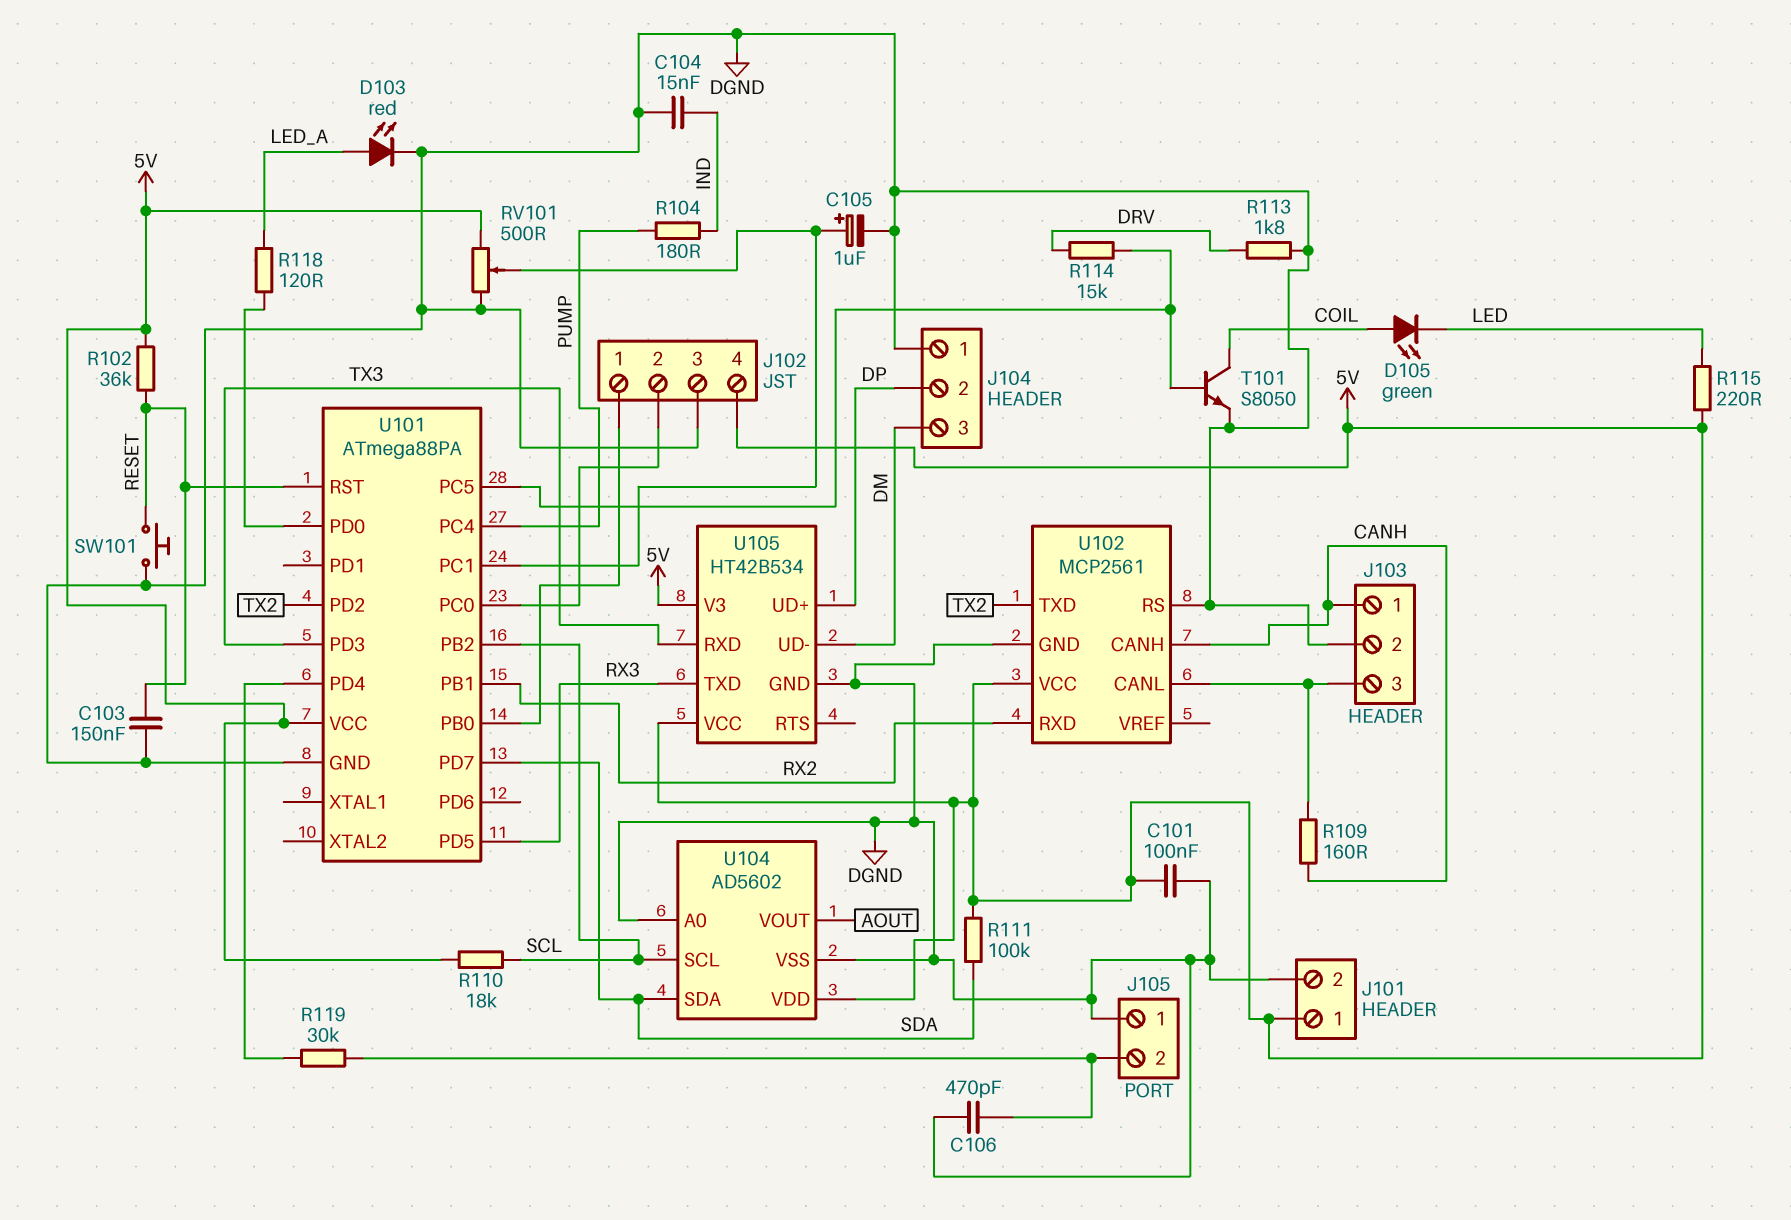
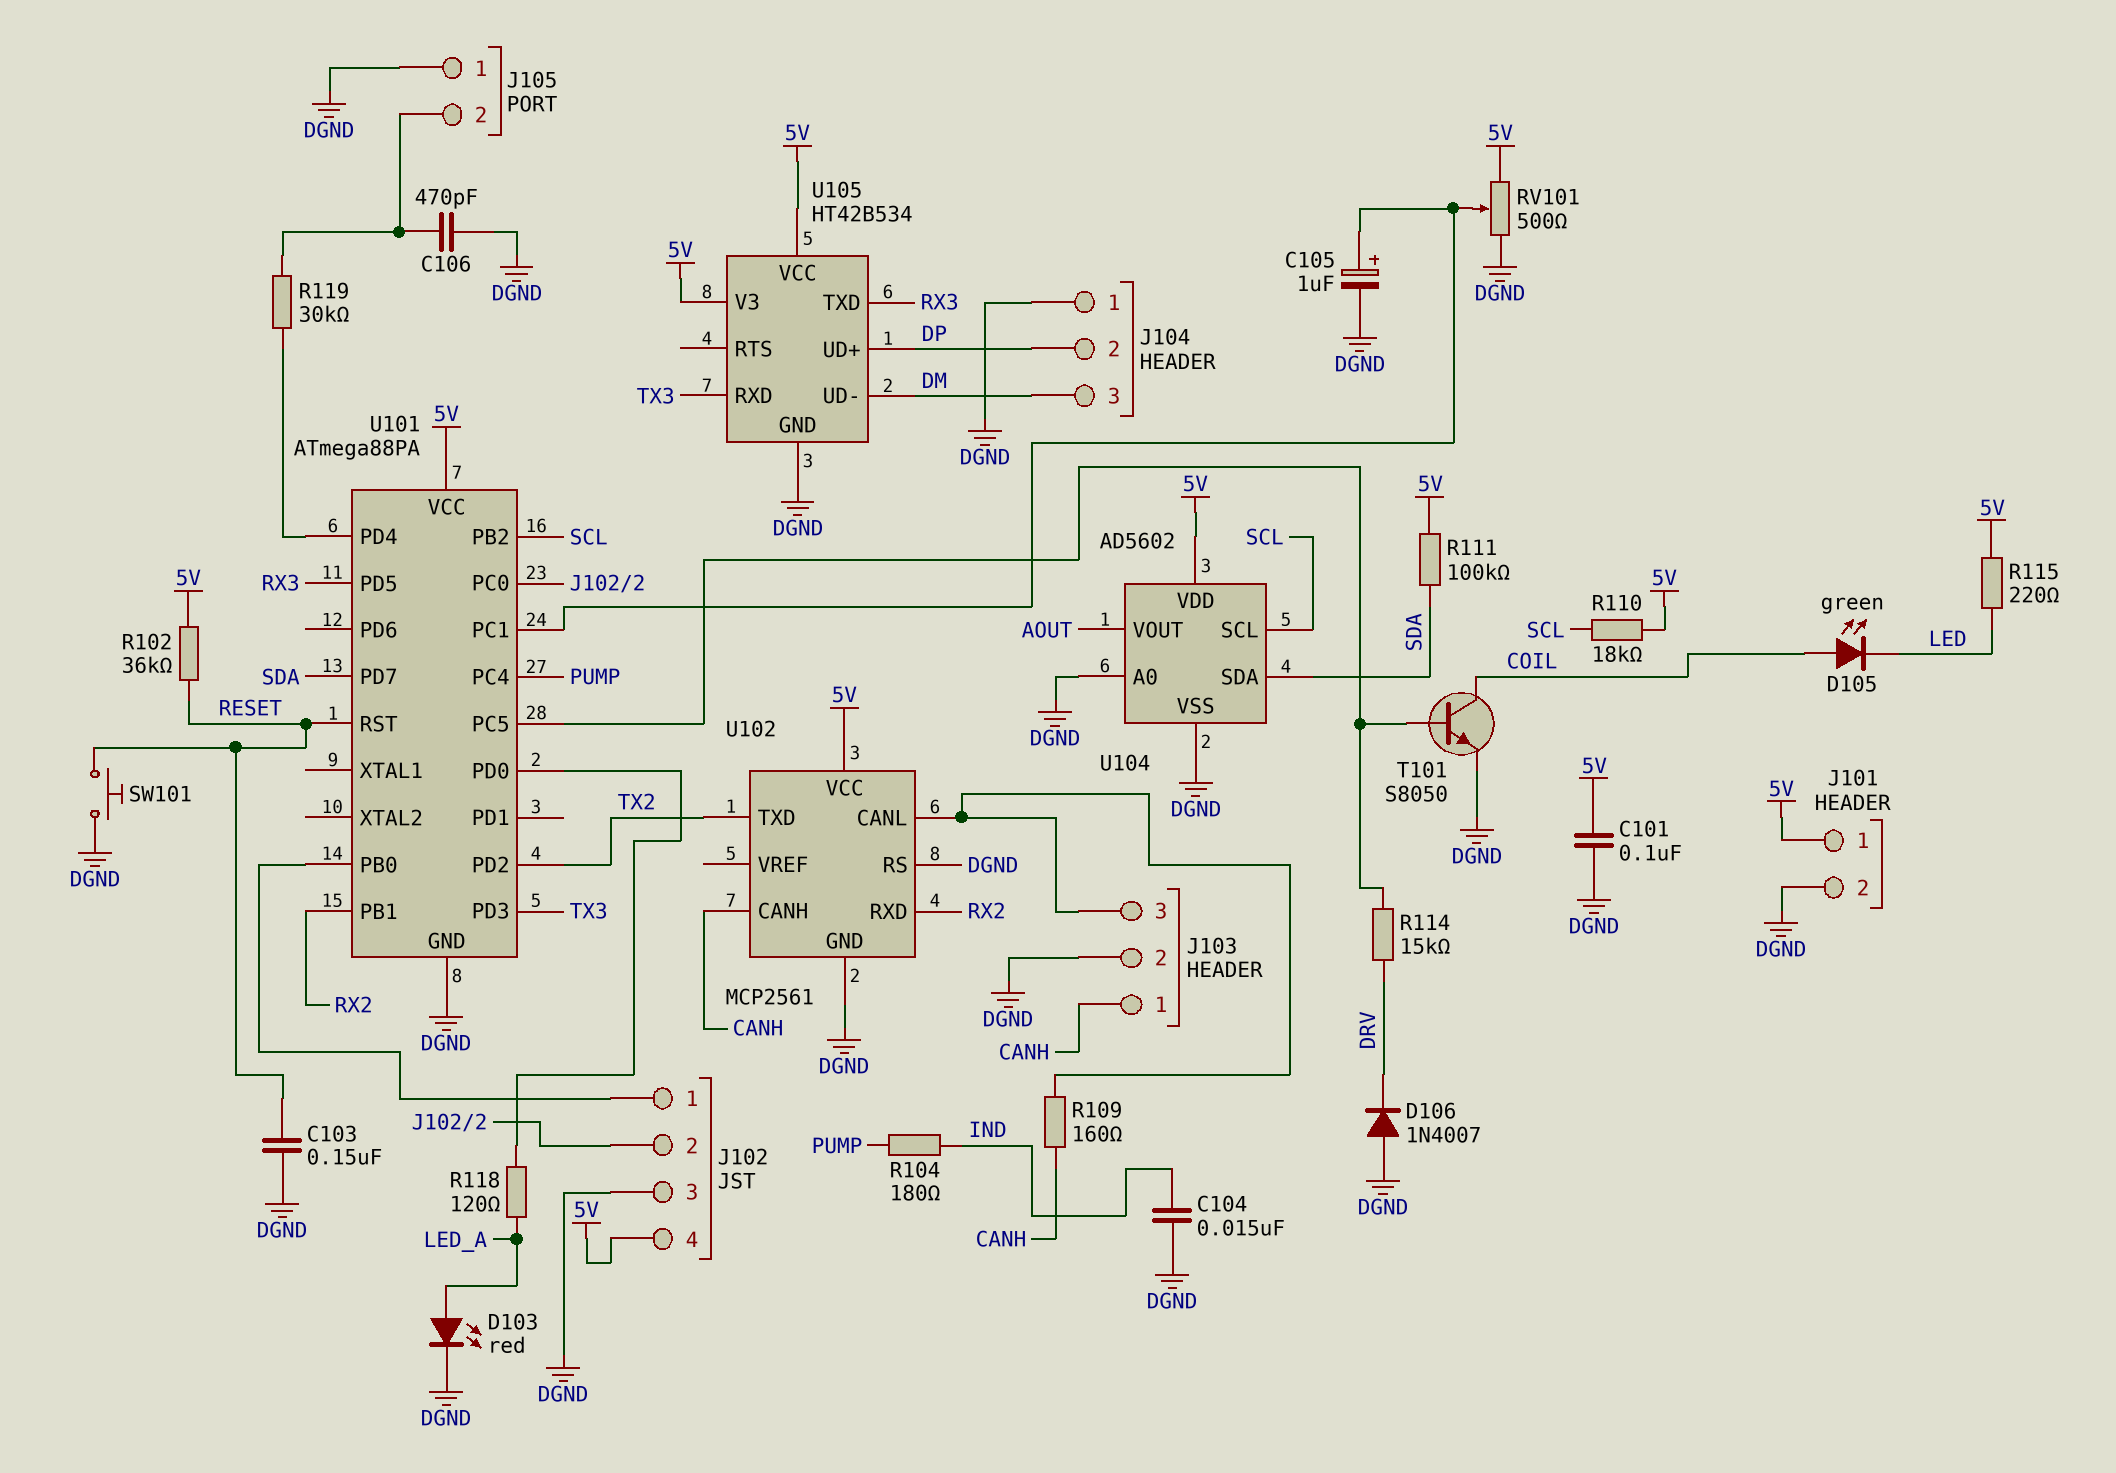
D106: none -> diode 1N4007 (A DGND, K DRV)
R113: 1.8k (DGND, DRV) -> none

